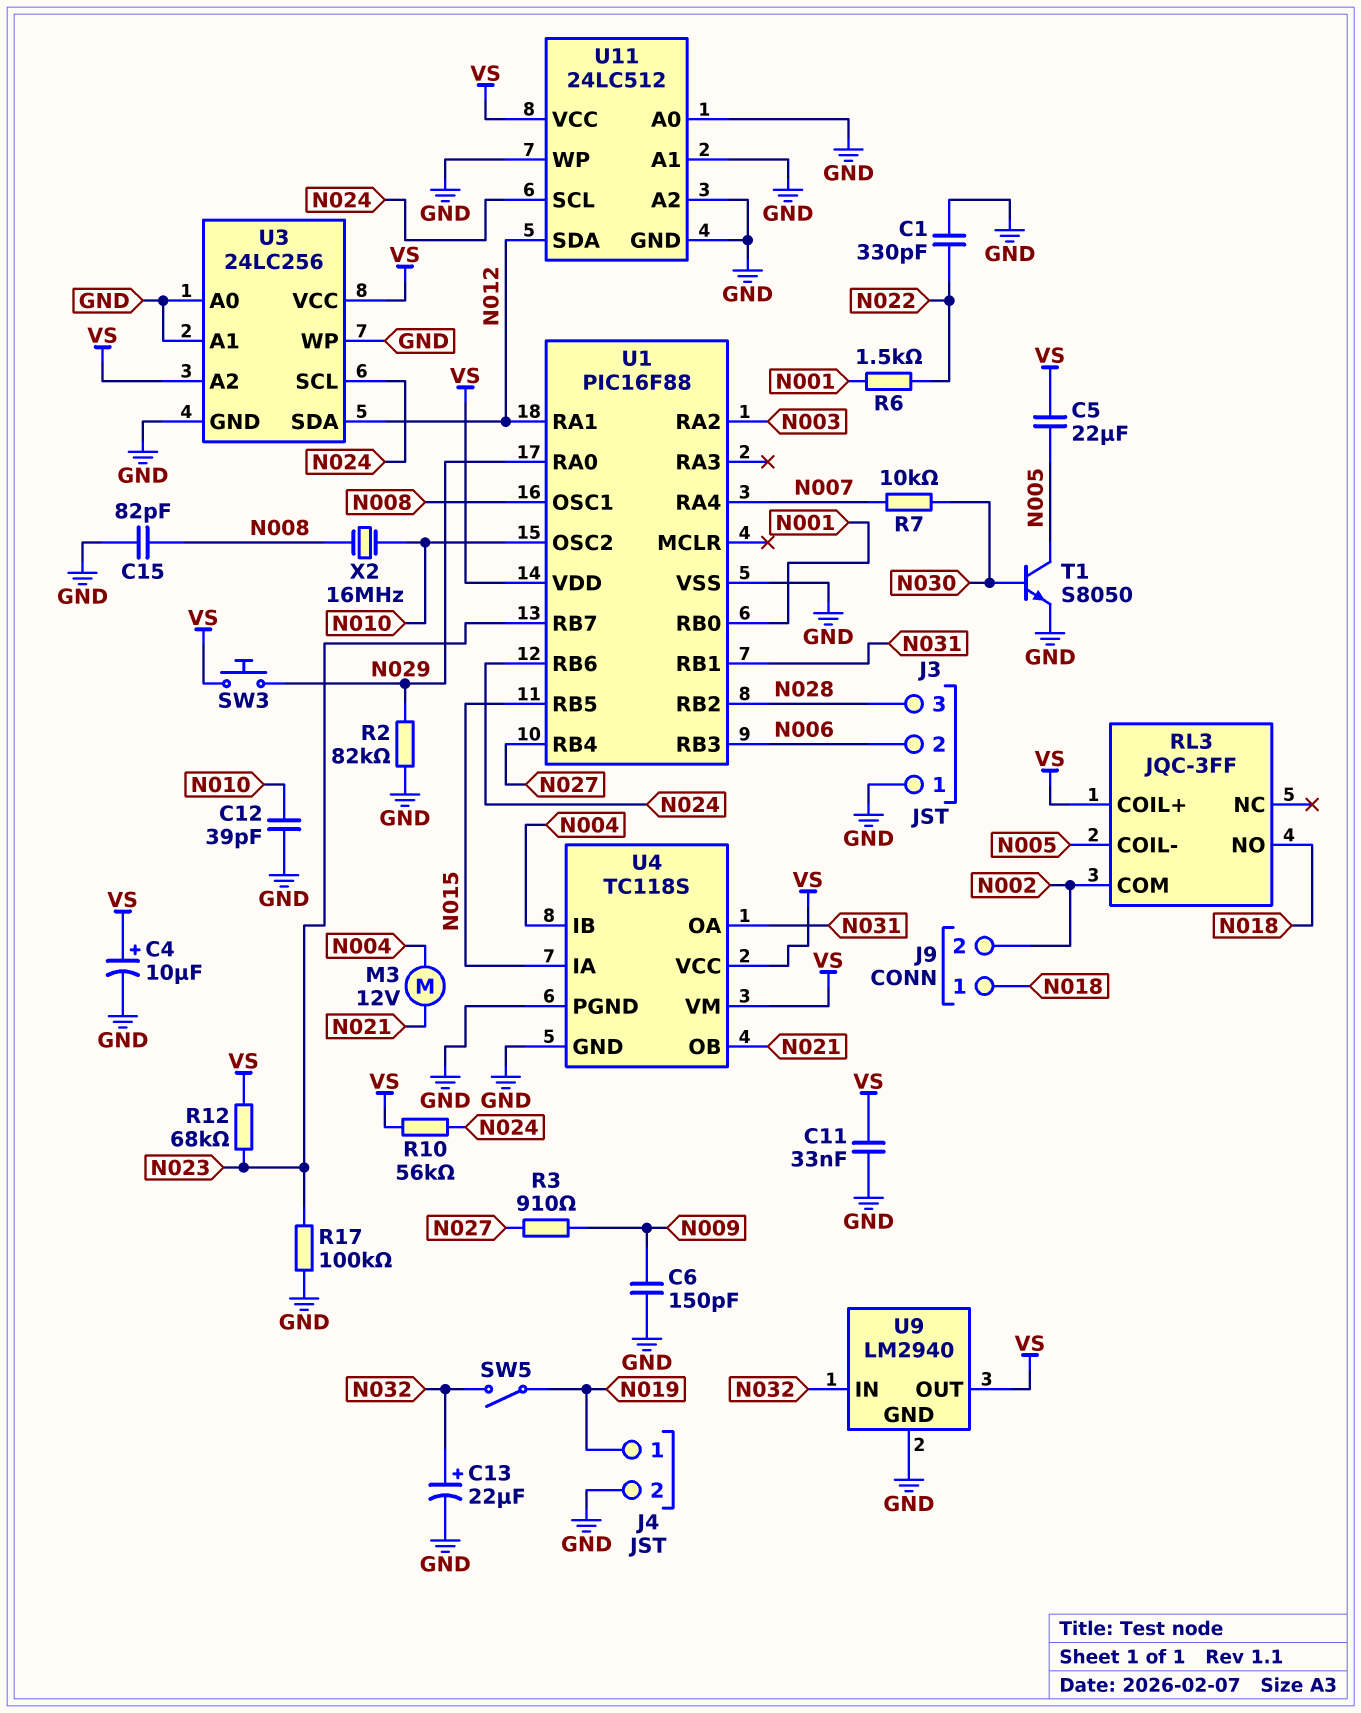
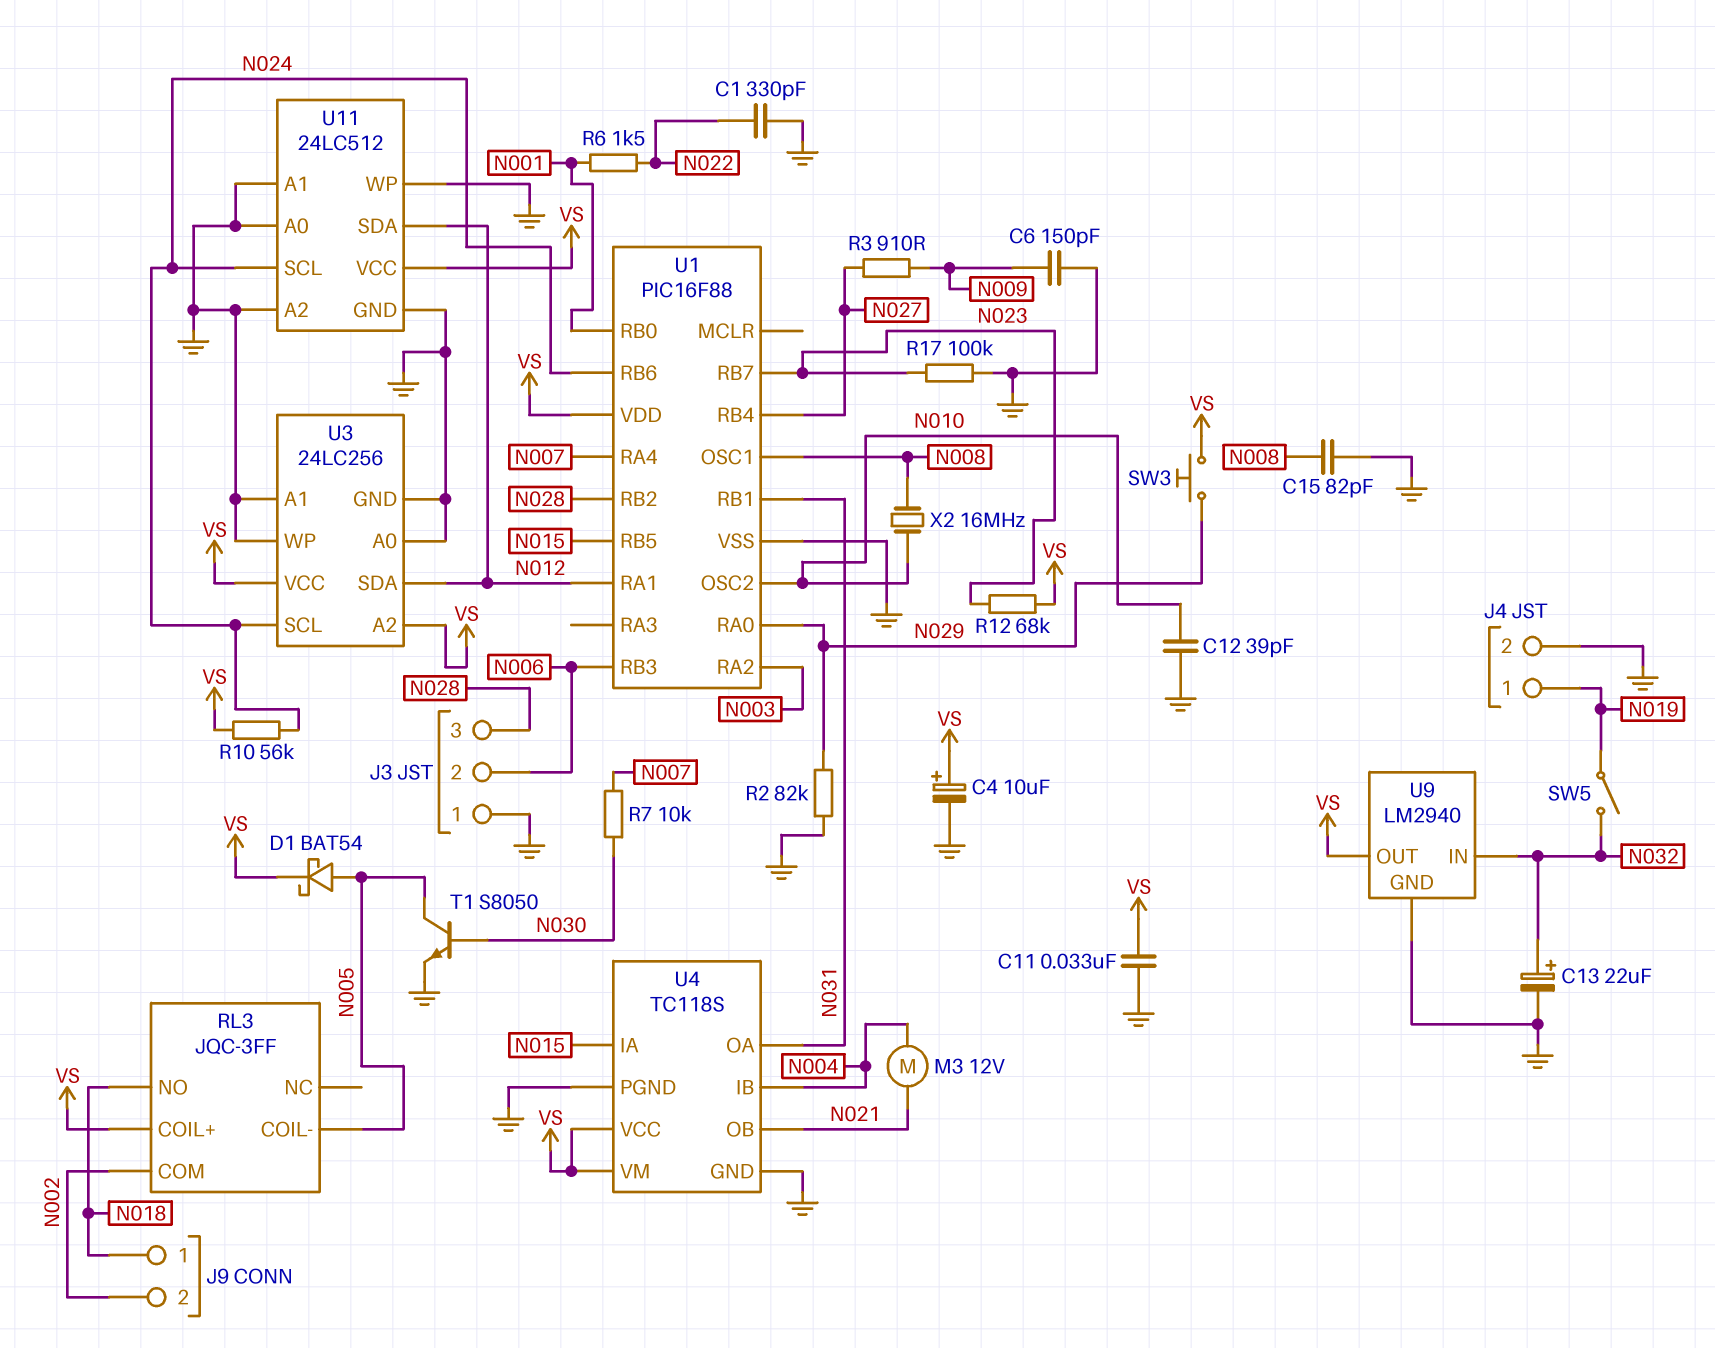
C5: 22uF (N005, VS) -> none
D1: none -> schottky BAT54 (A N005, K VS)

